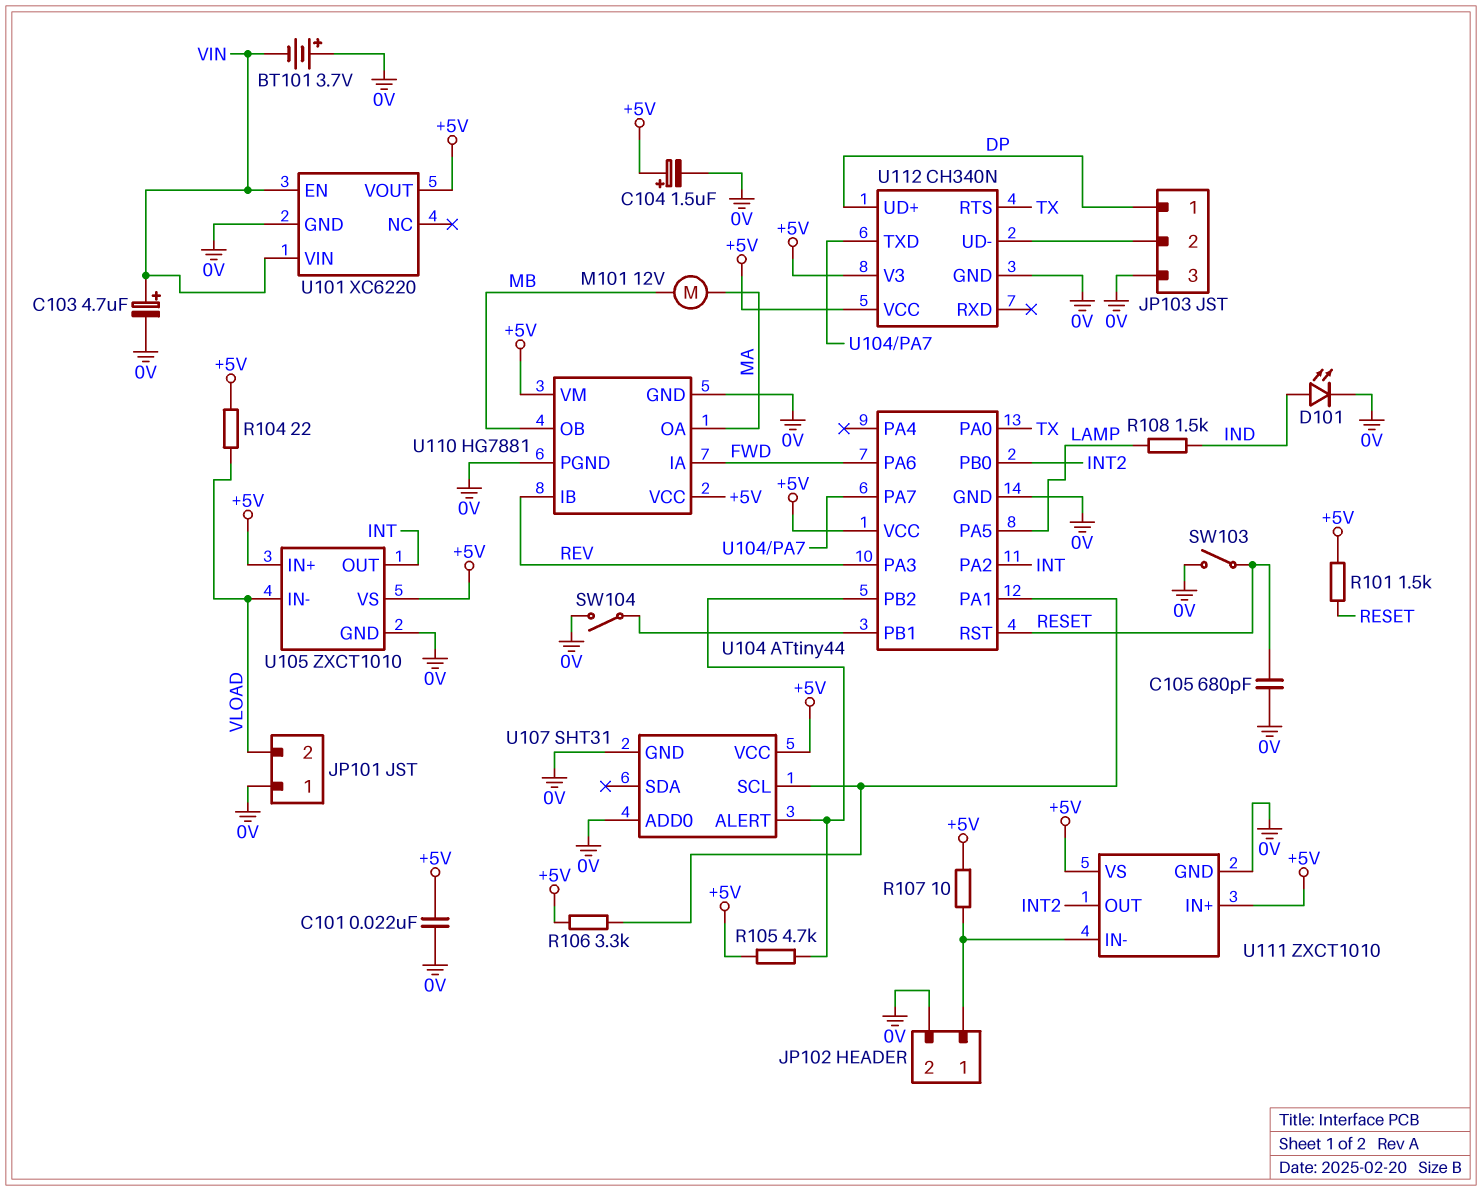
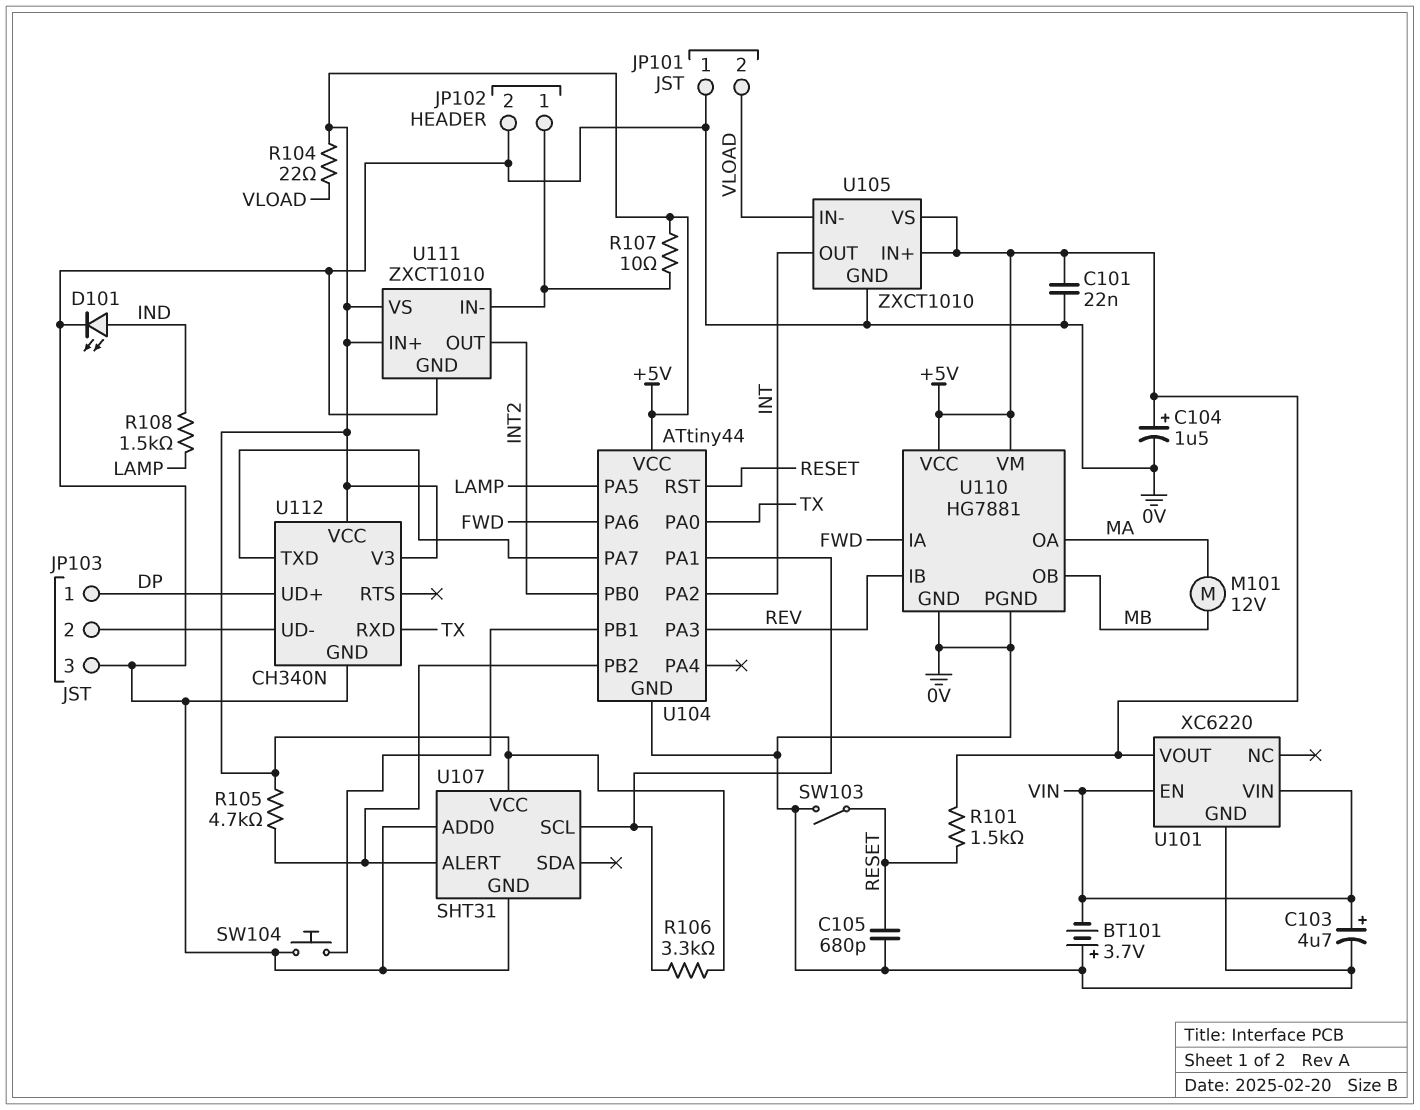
SW104: switch (0V, U104/PB1) -> button (0V, U104/PB1)
U112 pin RTS: TX -> none
U112 pin RXD: none -> TX

